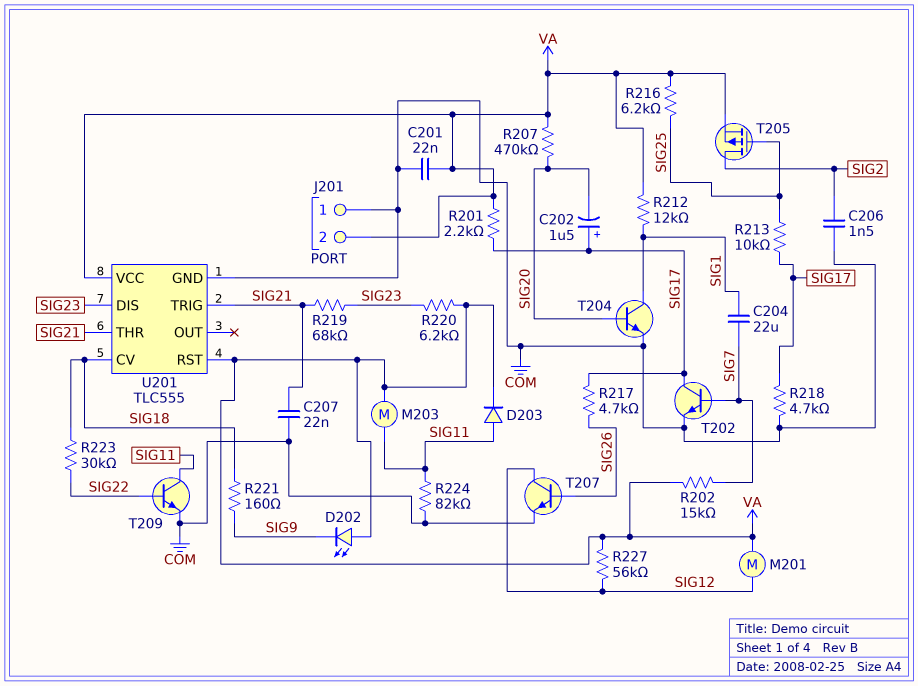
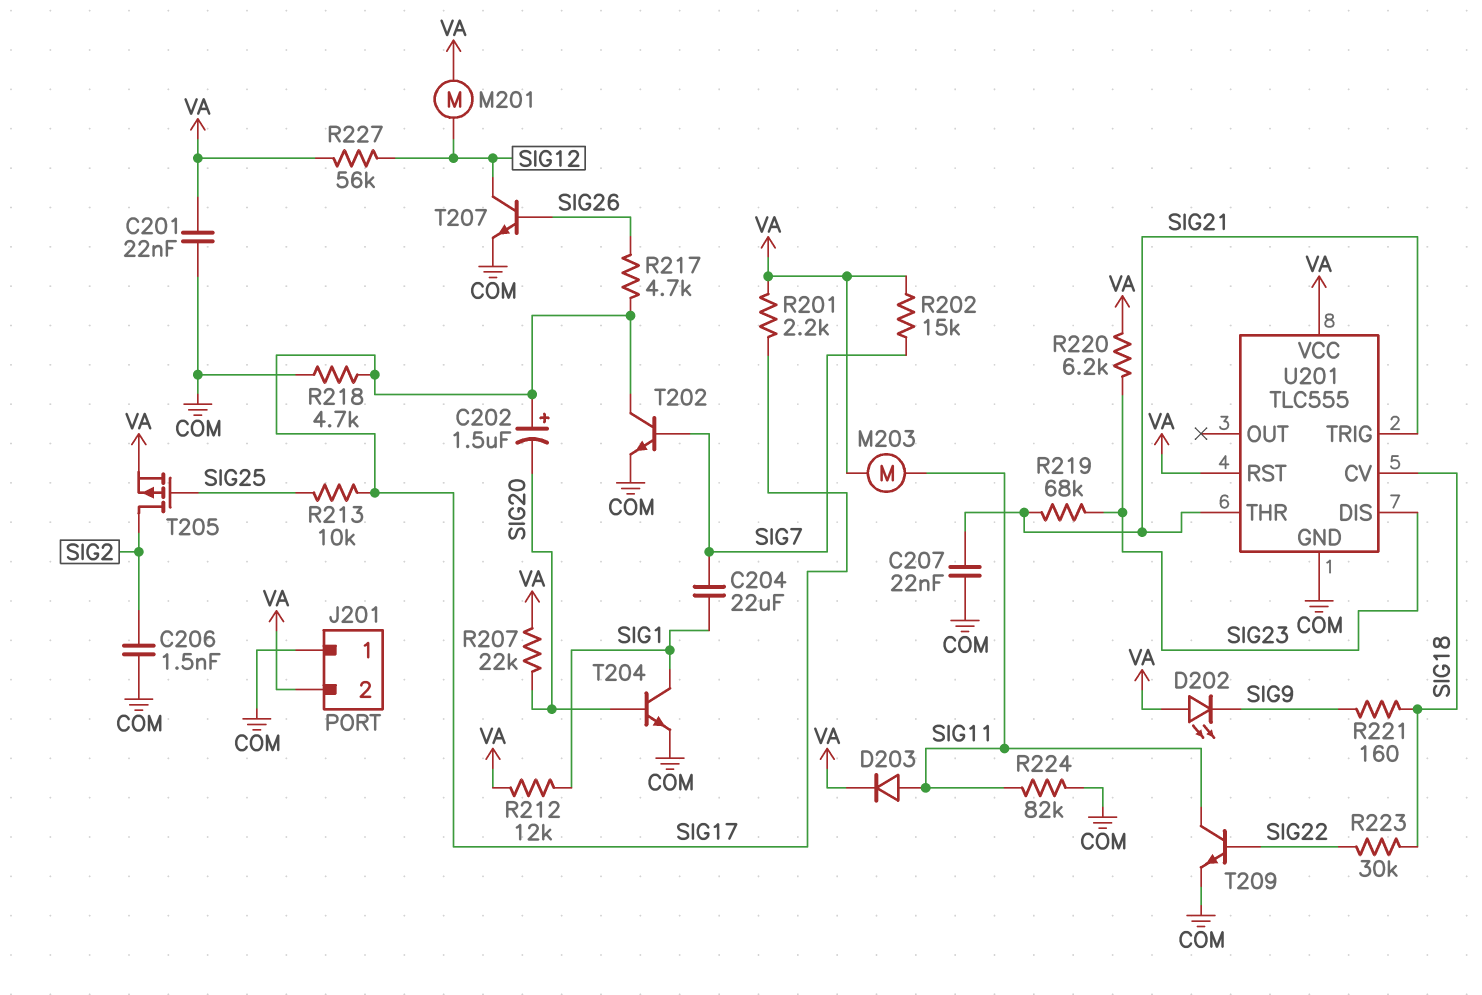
R207: 470k (SIG20, VA) -> 22k (SIG20, VA)
R216: 6.2k (SIG25, VA) -> none

